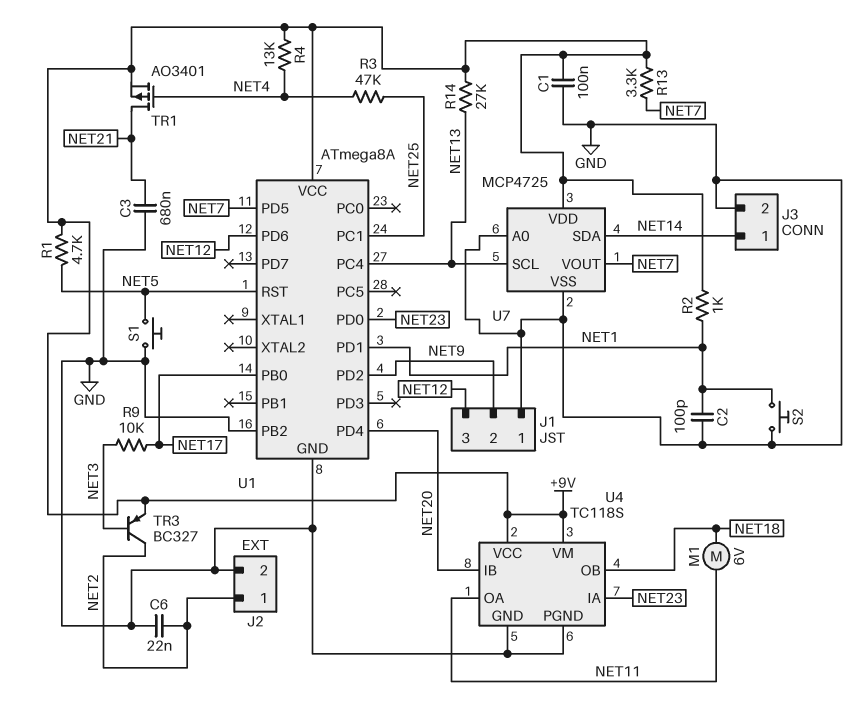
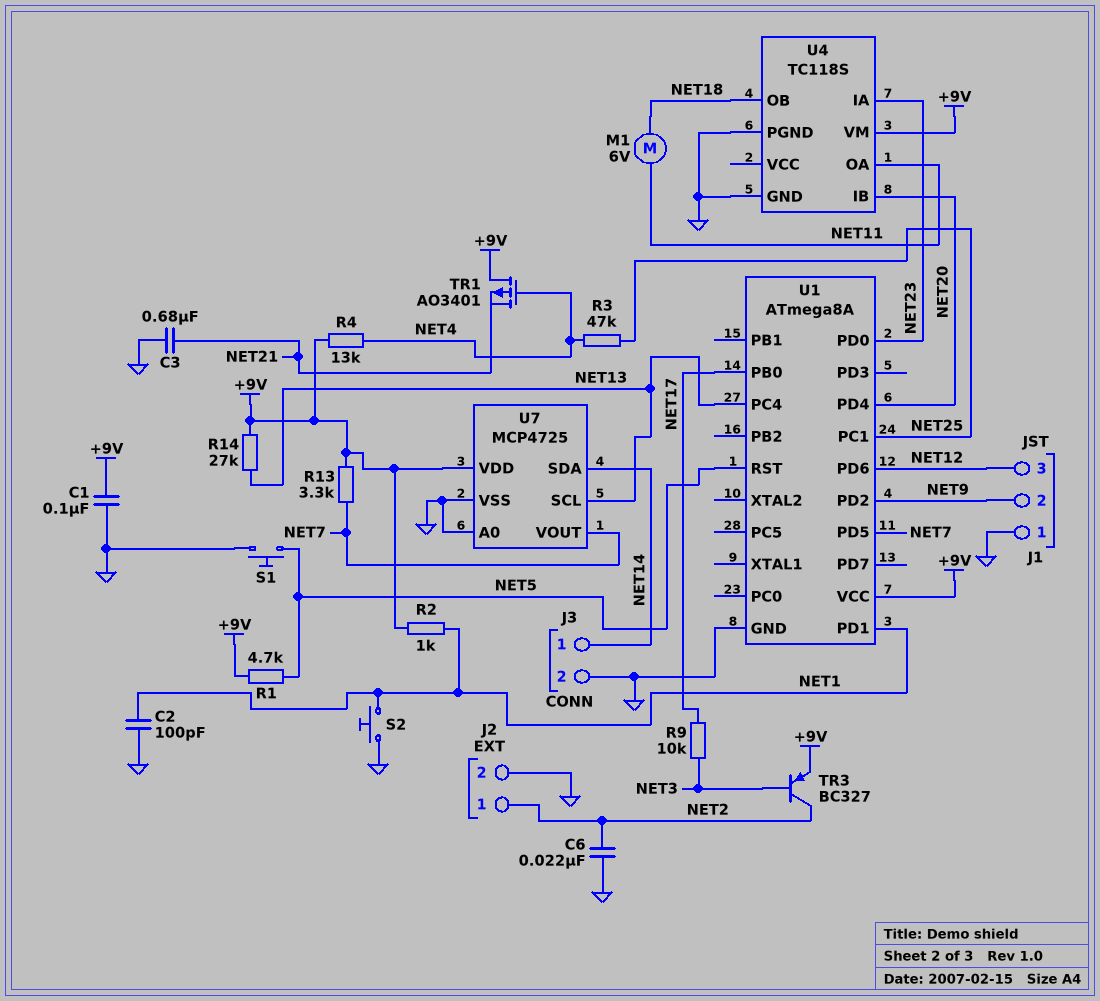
TR1: PMOS AO3401 (G NET4, D NET21, S +9V) -> PMOS AO3401 (G NET4, D +9V, S NET21)
U1 pin PB2: GND -> none
U4 pin VCC: +9V -> none

